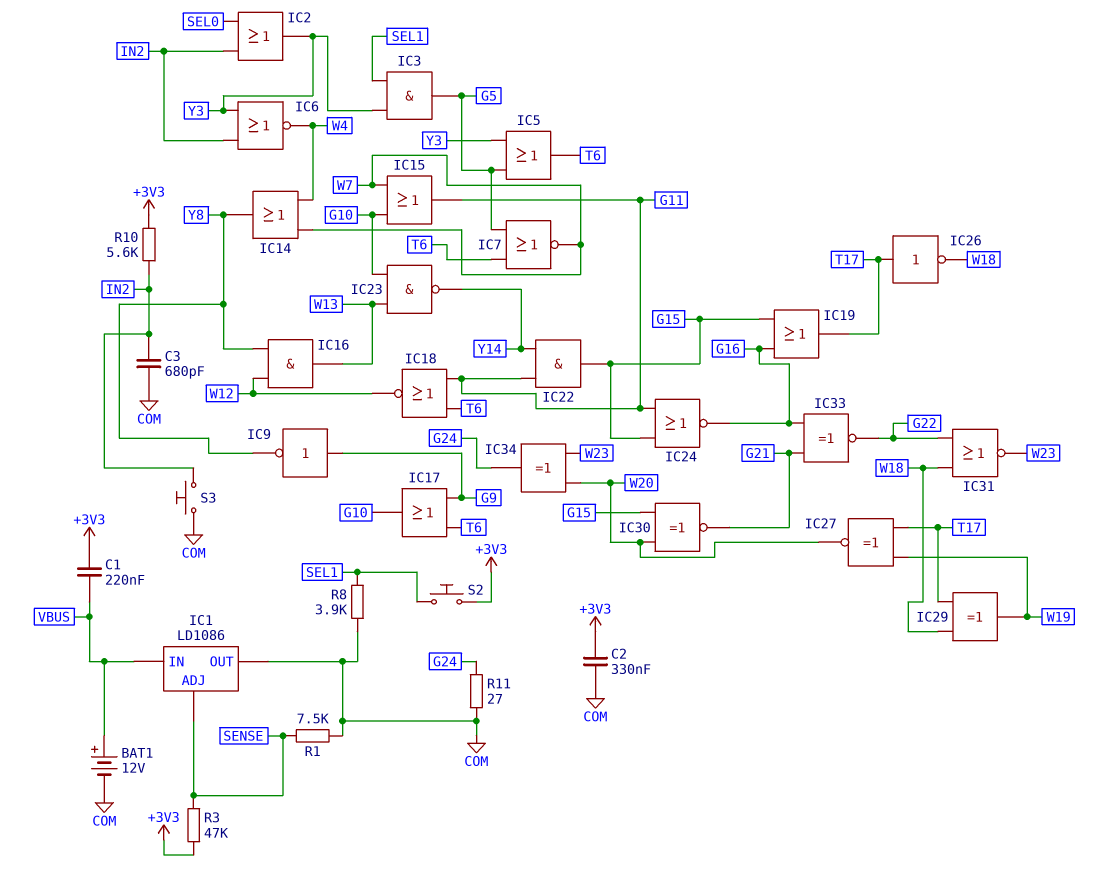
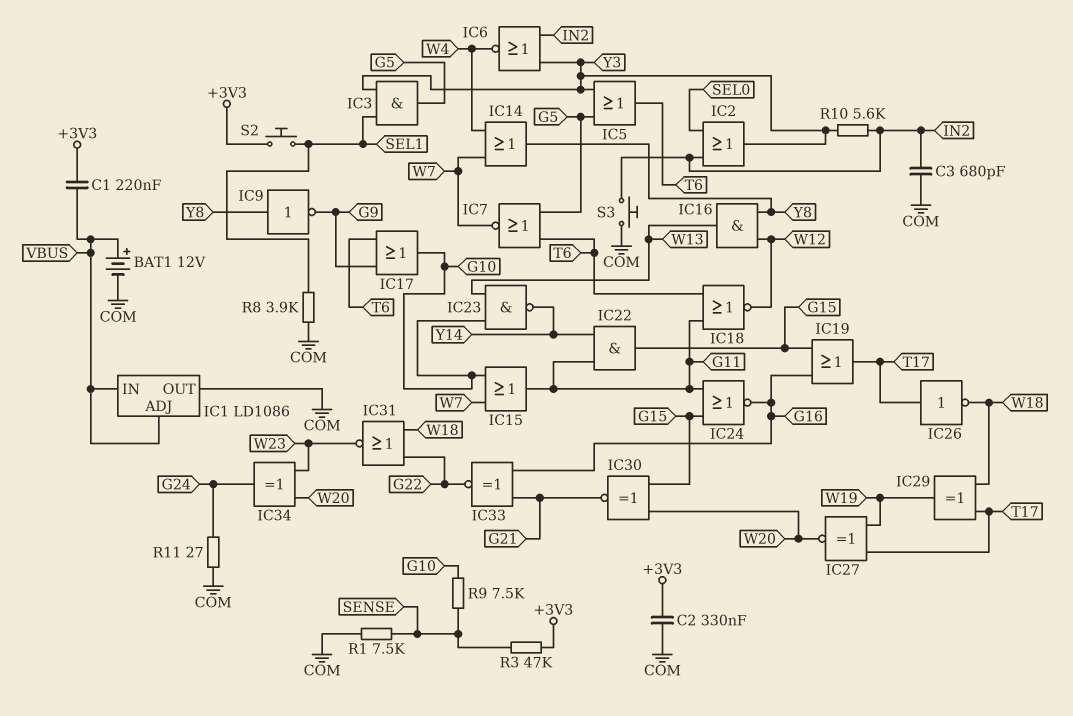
IC1 pin ADJ: SENSE -> VBUS
IC9: NOT (in G9, out Y8) -> NOT (in Y8, out G9)
R9: none -> 7.5k (G10, SENSE)
R10: 5.6k (+3V3, IN2) -> 5.6k (IN2, Y3)

